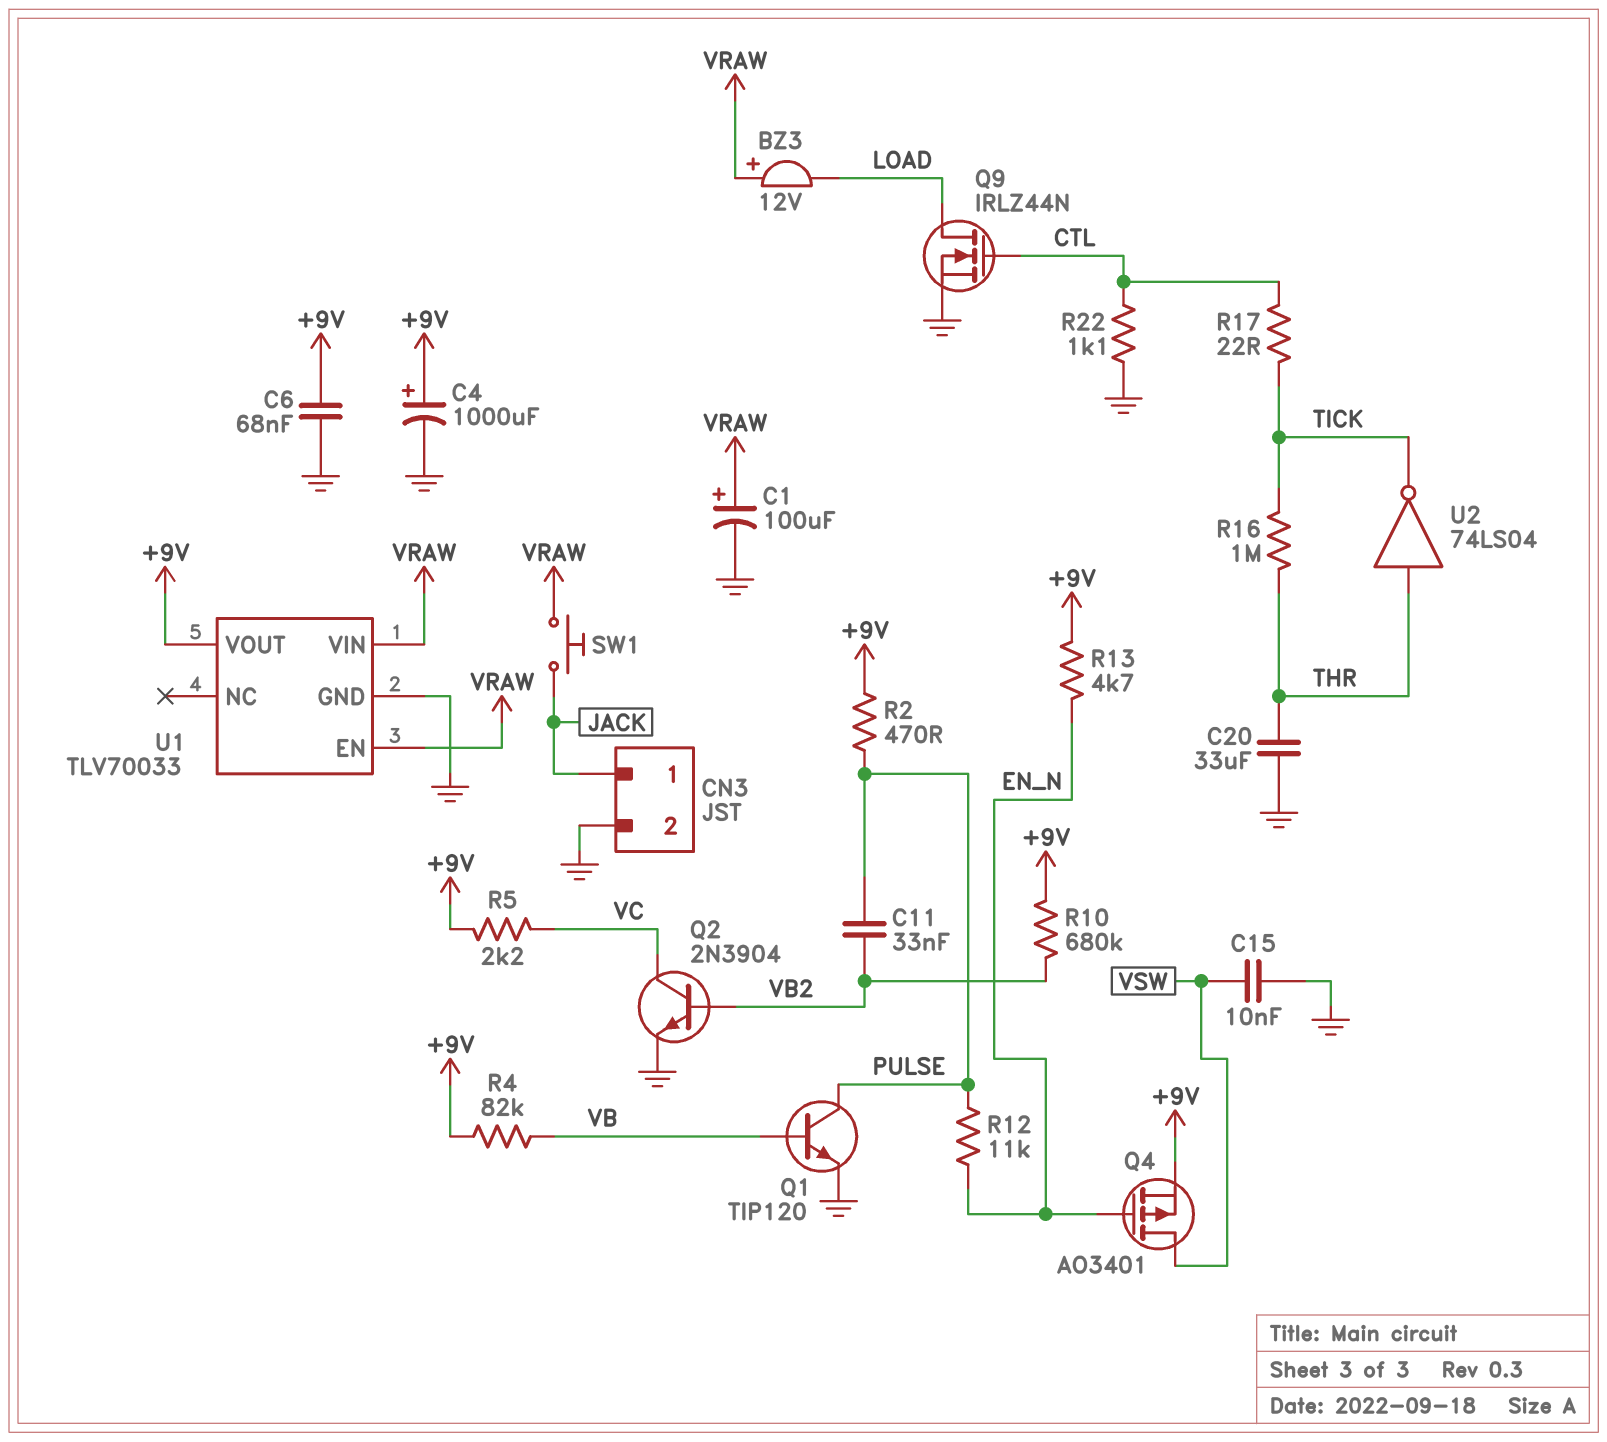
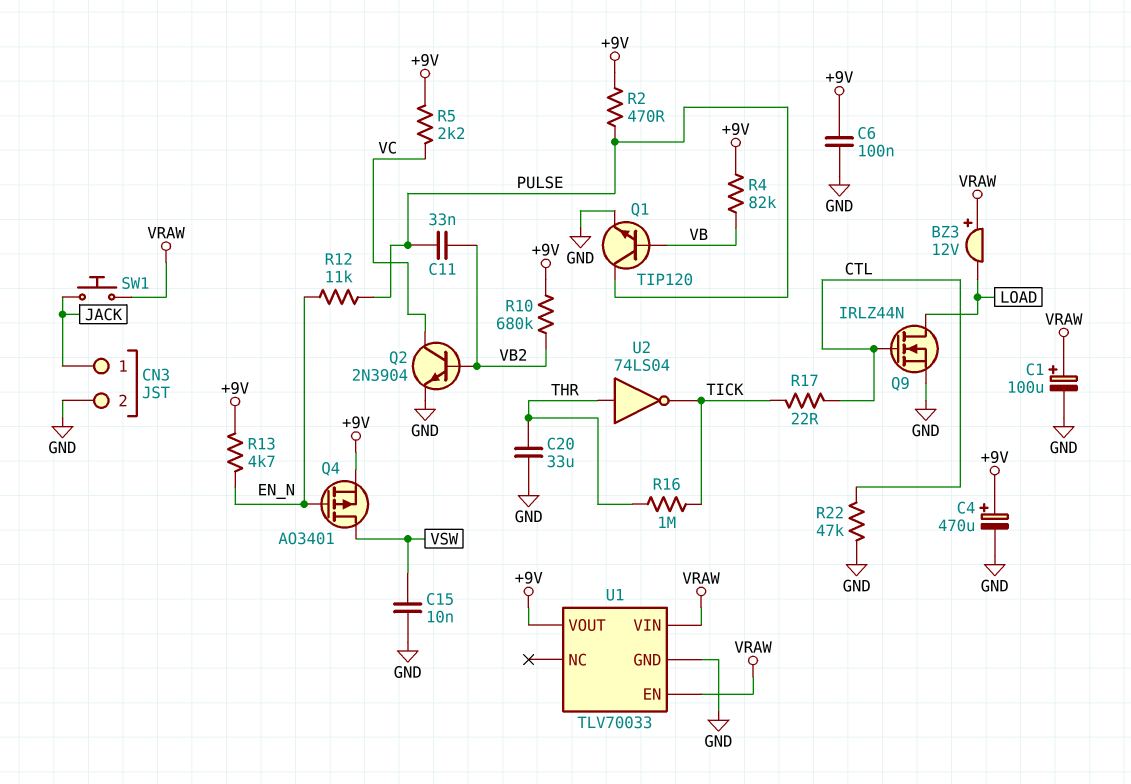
C4: 1000uF (plus +9V, minus GND) -> 470uF (plus +9V, minus GND)
C6: 68nF (+9V, GND) -> 100nF (+9V, GND)
R22: 1.1k (CTL, GND) -> 47k (CTL, GND)

